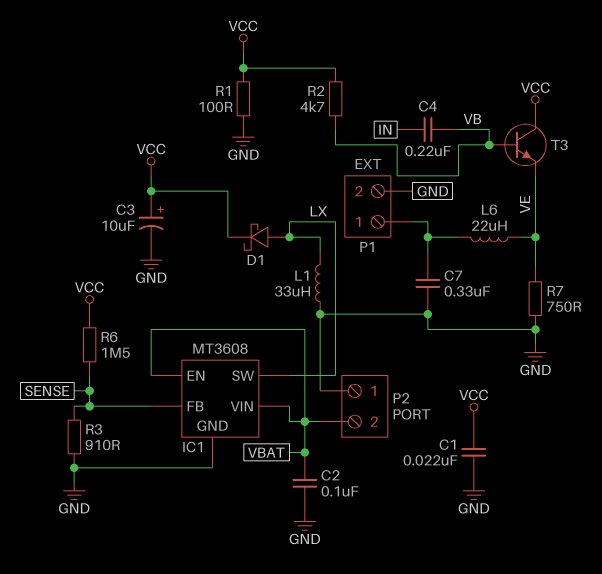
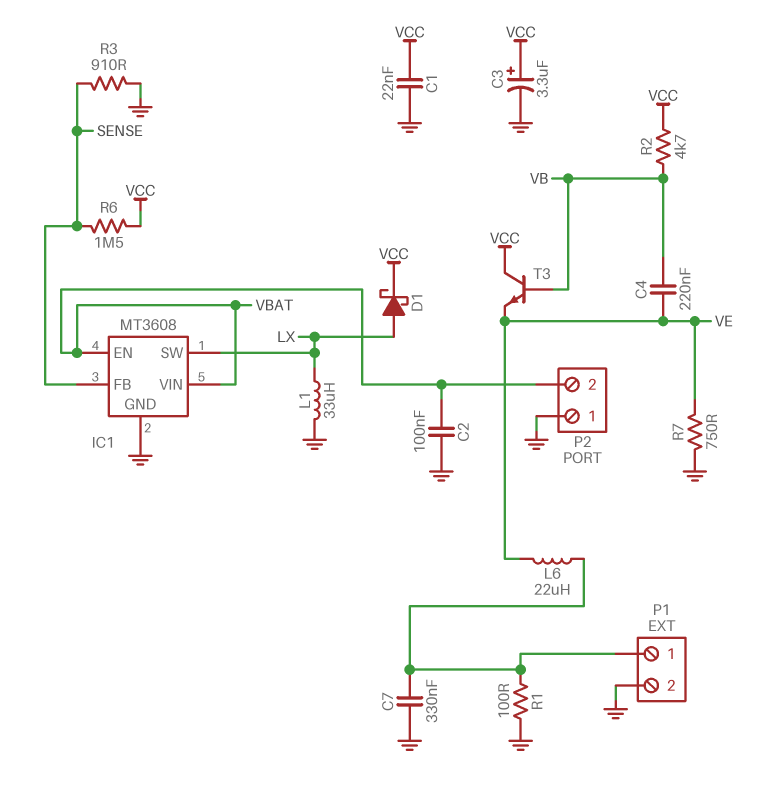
C3: 10uF (plus VCC, minus GND) -> 3.3uF (plus VCC, minus GND)
C4: 220nF (IN, VB) -> 220nF (VB, VE)
R1: 100 (GND, VCC) -> 100 (GND, P1/1)

